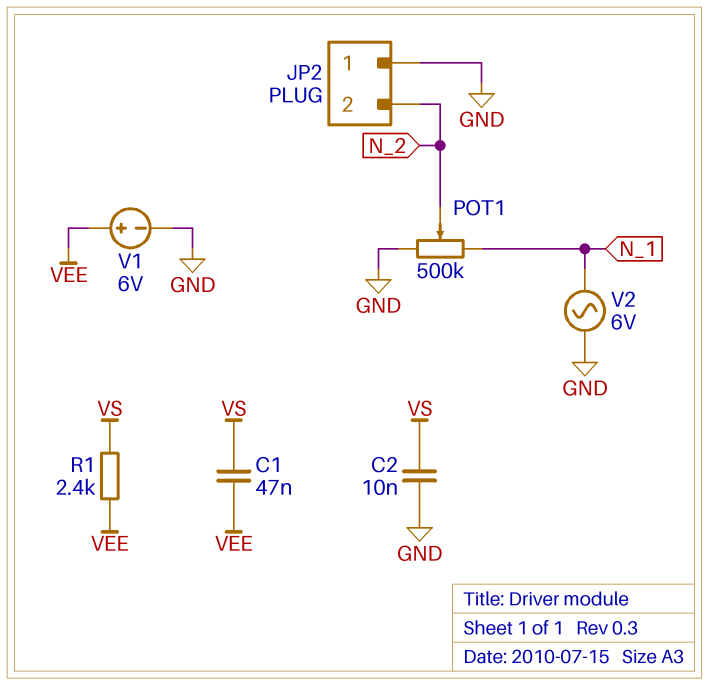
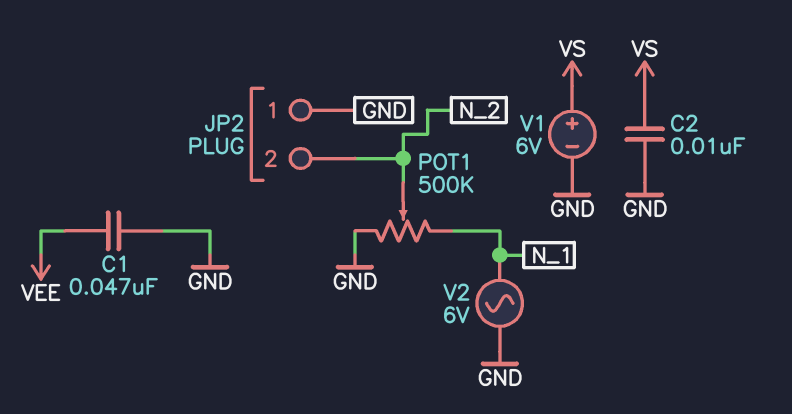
C1: 47nF (VEE, VS) -> 47nF (GND, VEE)
R1: 2.4k (VEE, VS) -> none
V1: 6V (plus VEE, minus GND) -> 6V (plus VS, minus GND)

